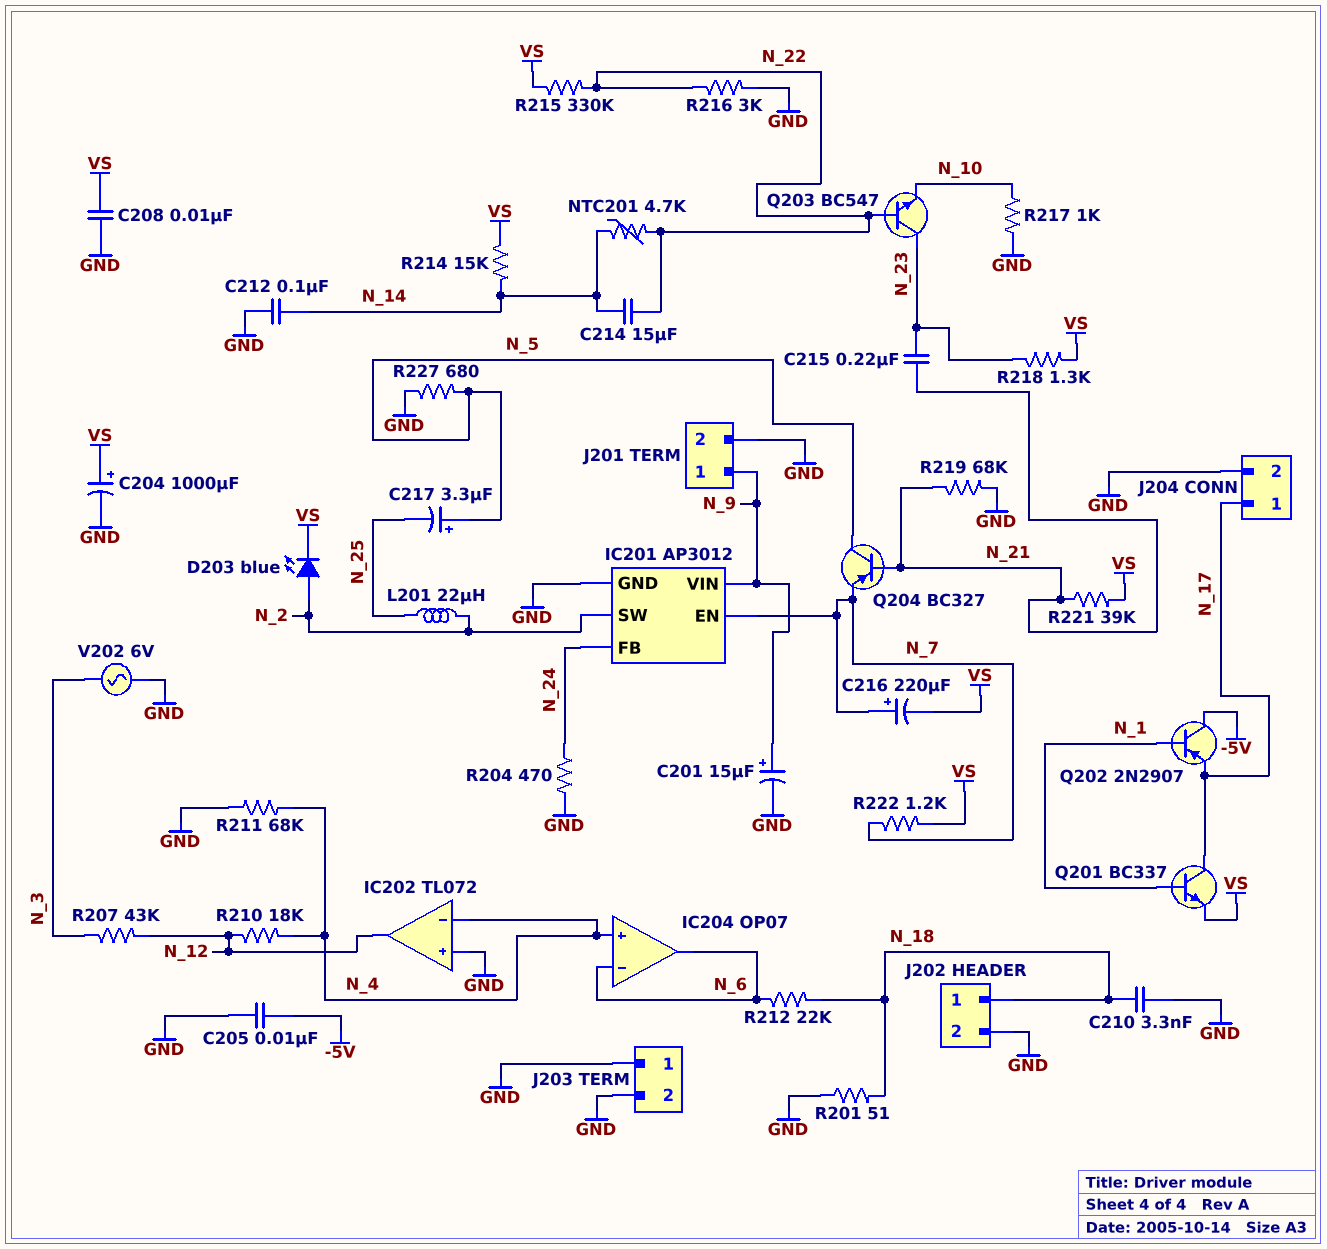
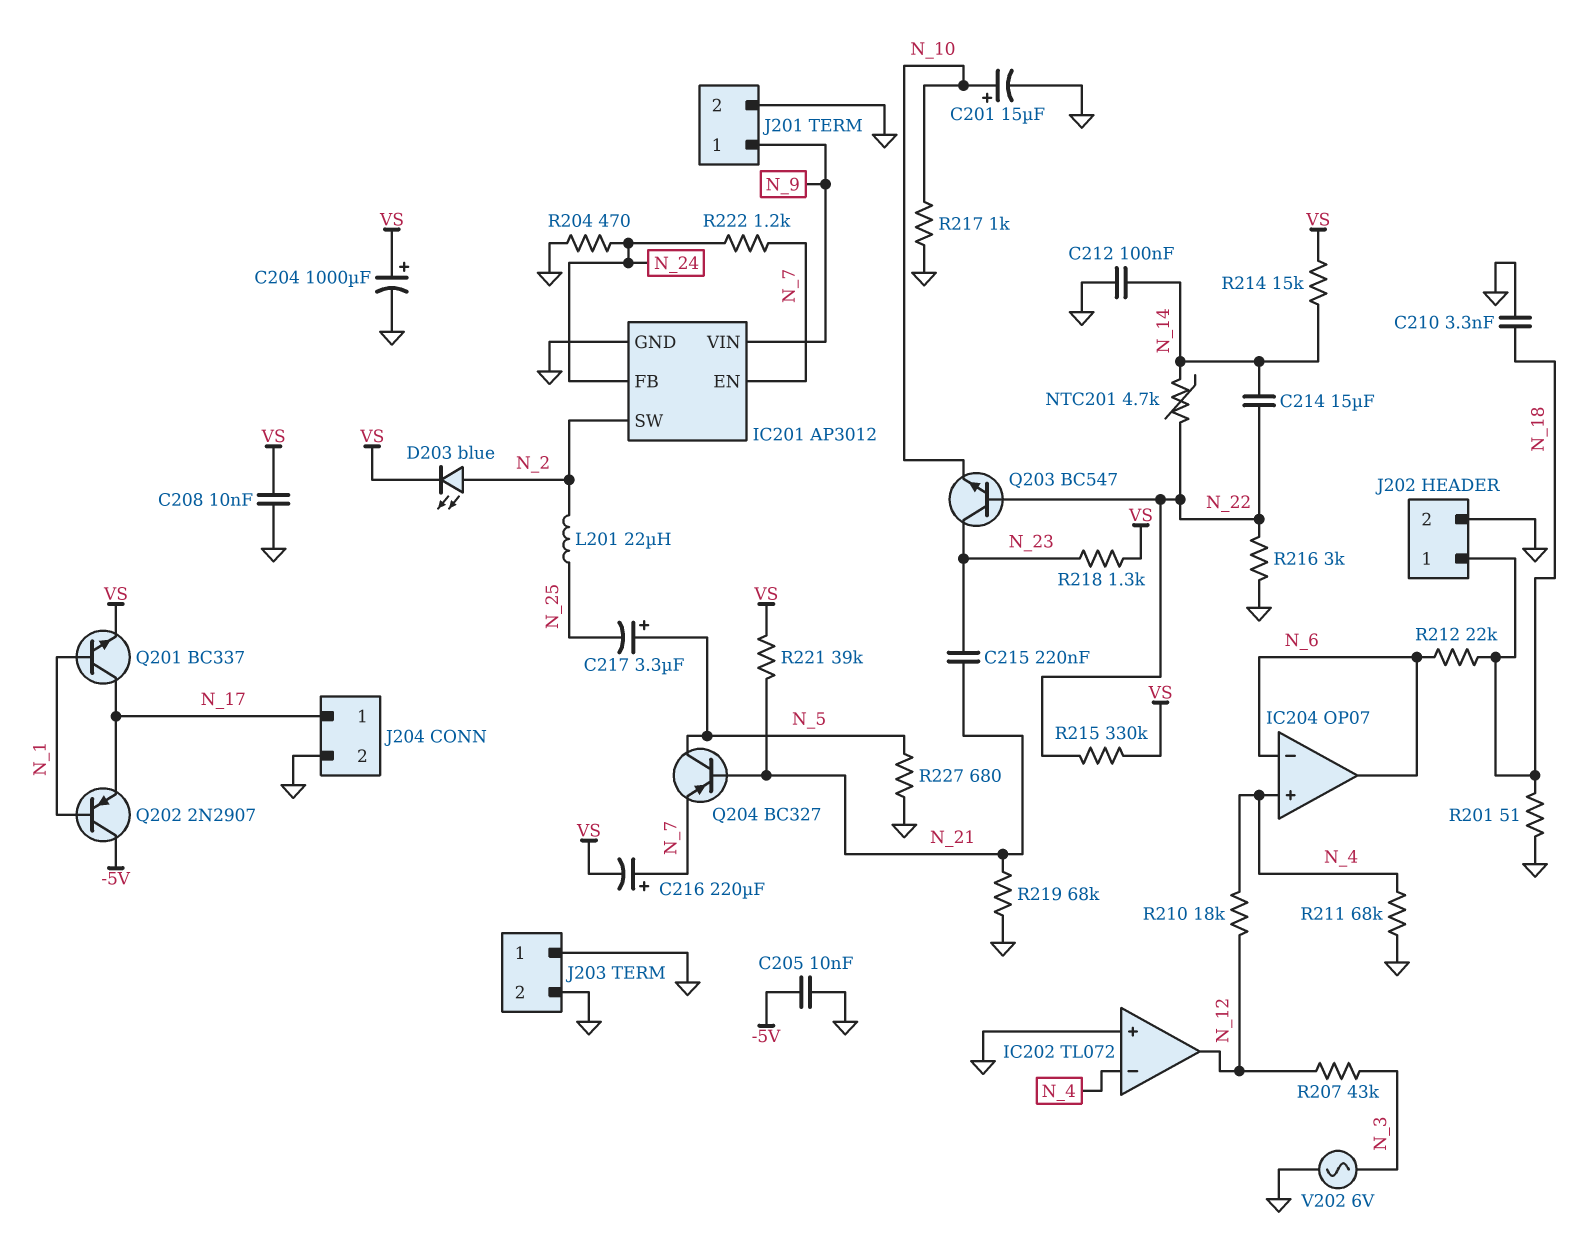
C201: 15uF (plus N_9, minus GND) -> 15uF (plus N_10, minus GND)
R222: 1.2k (N_7, VS) -> 1.2k (N_7, N_24)

